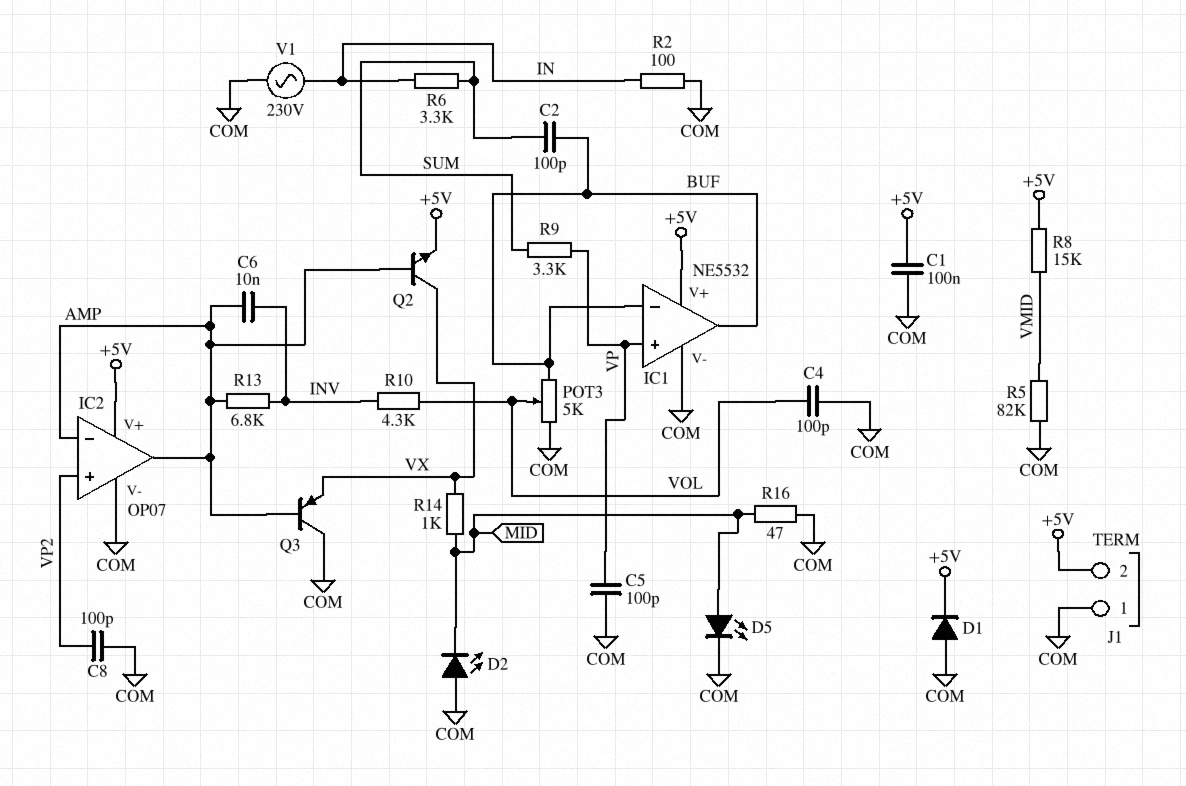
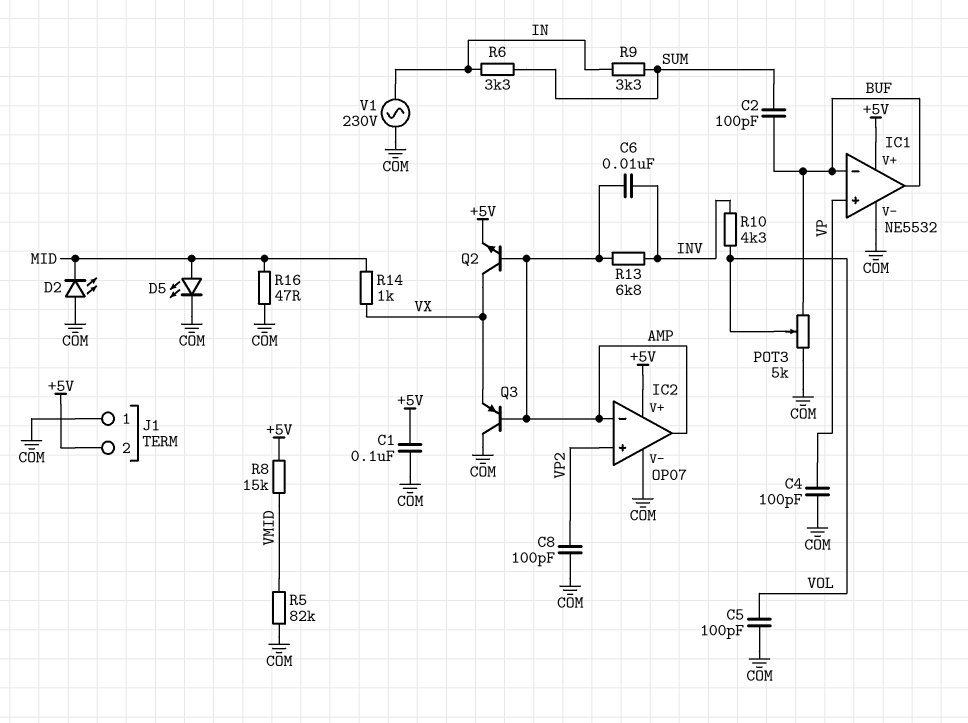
C4: 100pF (COM, VOL) -> 100pF (COM, VP)
C5: 100pF (COM, VP) -> 100pF (COM, VOL)
D1: diode (A COM, K +5V) -> none
R2: 100 (COM, IN) -> none
R9: 3.3k (SUM, VP) -> 3.3k (IN, SUM)

